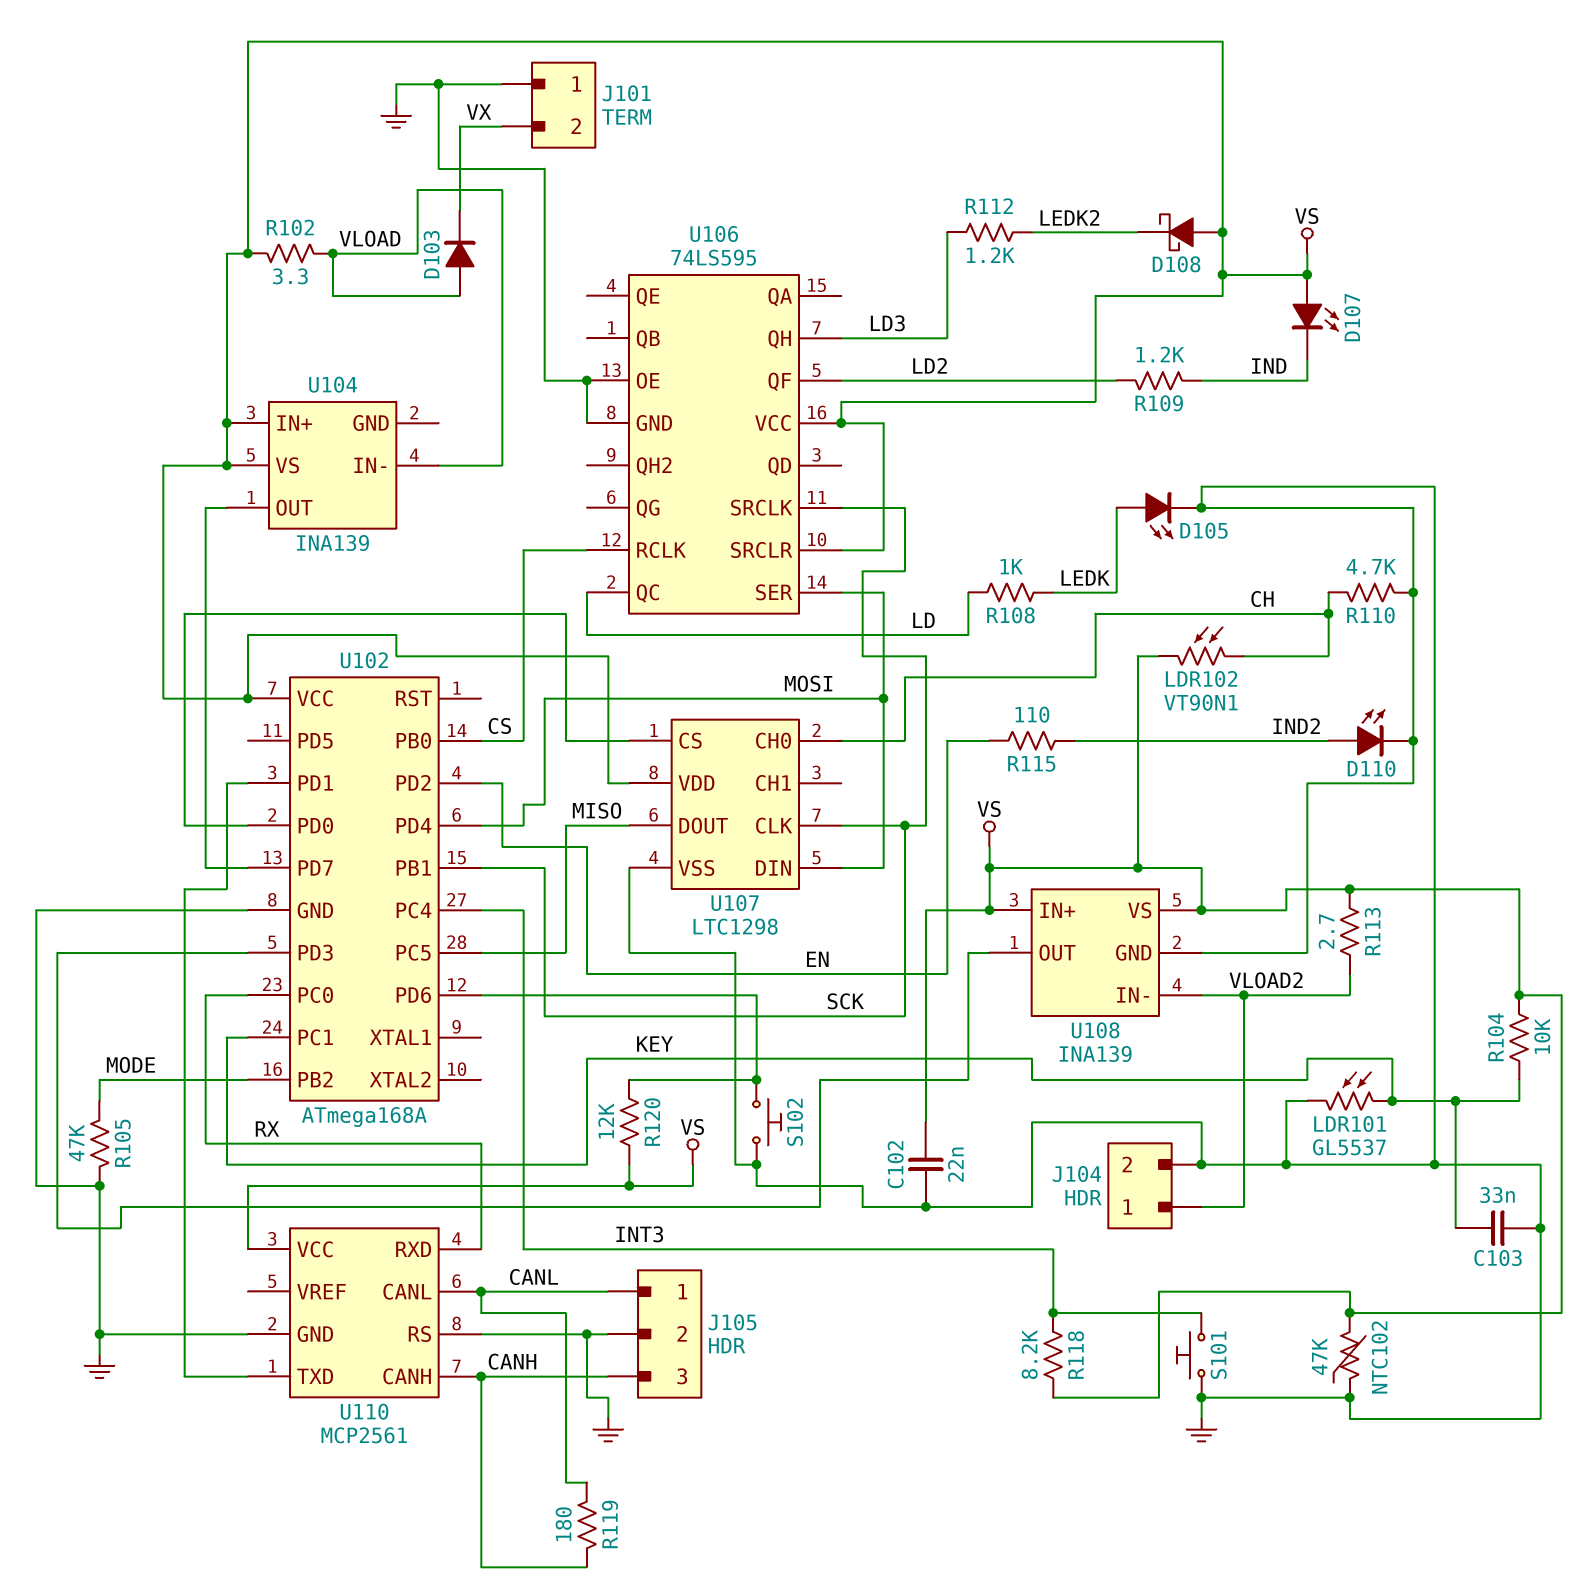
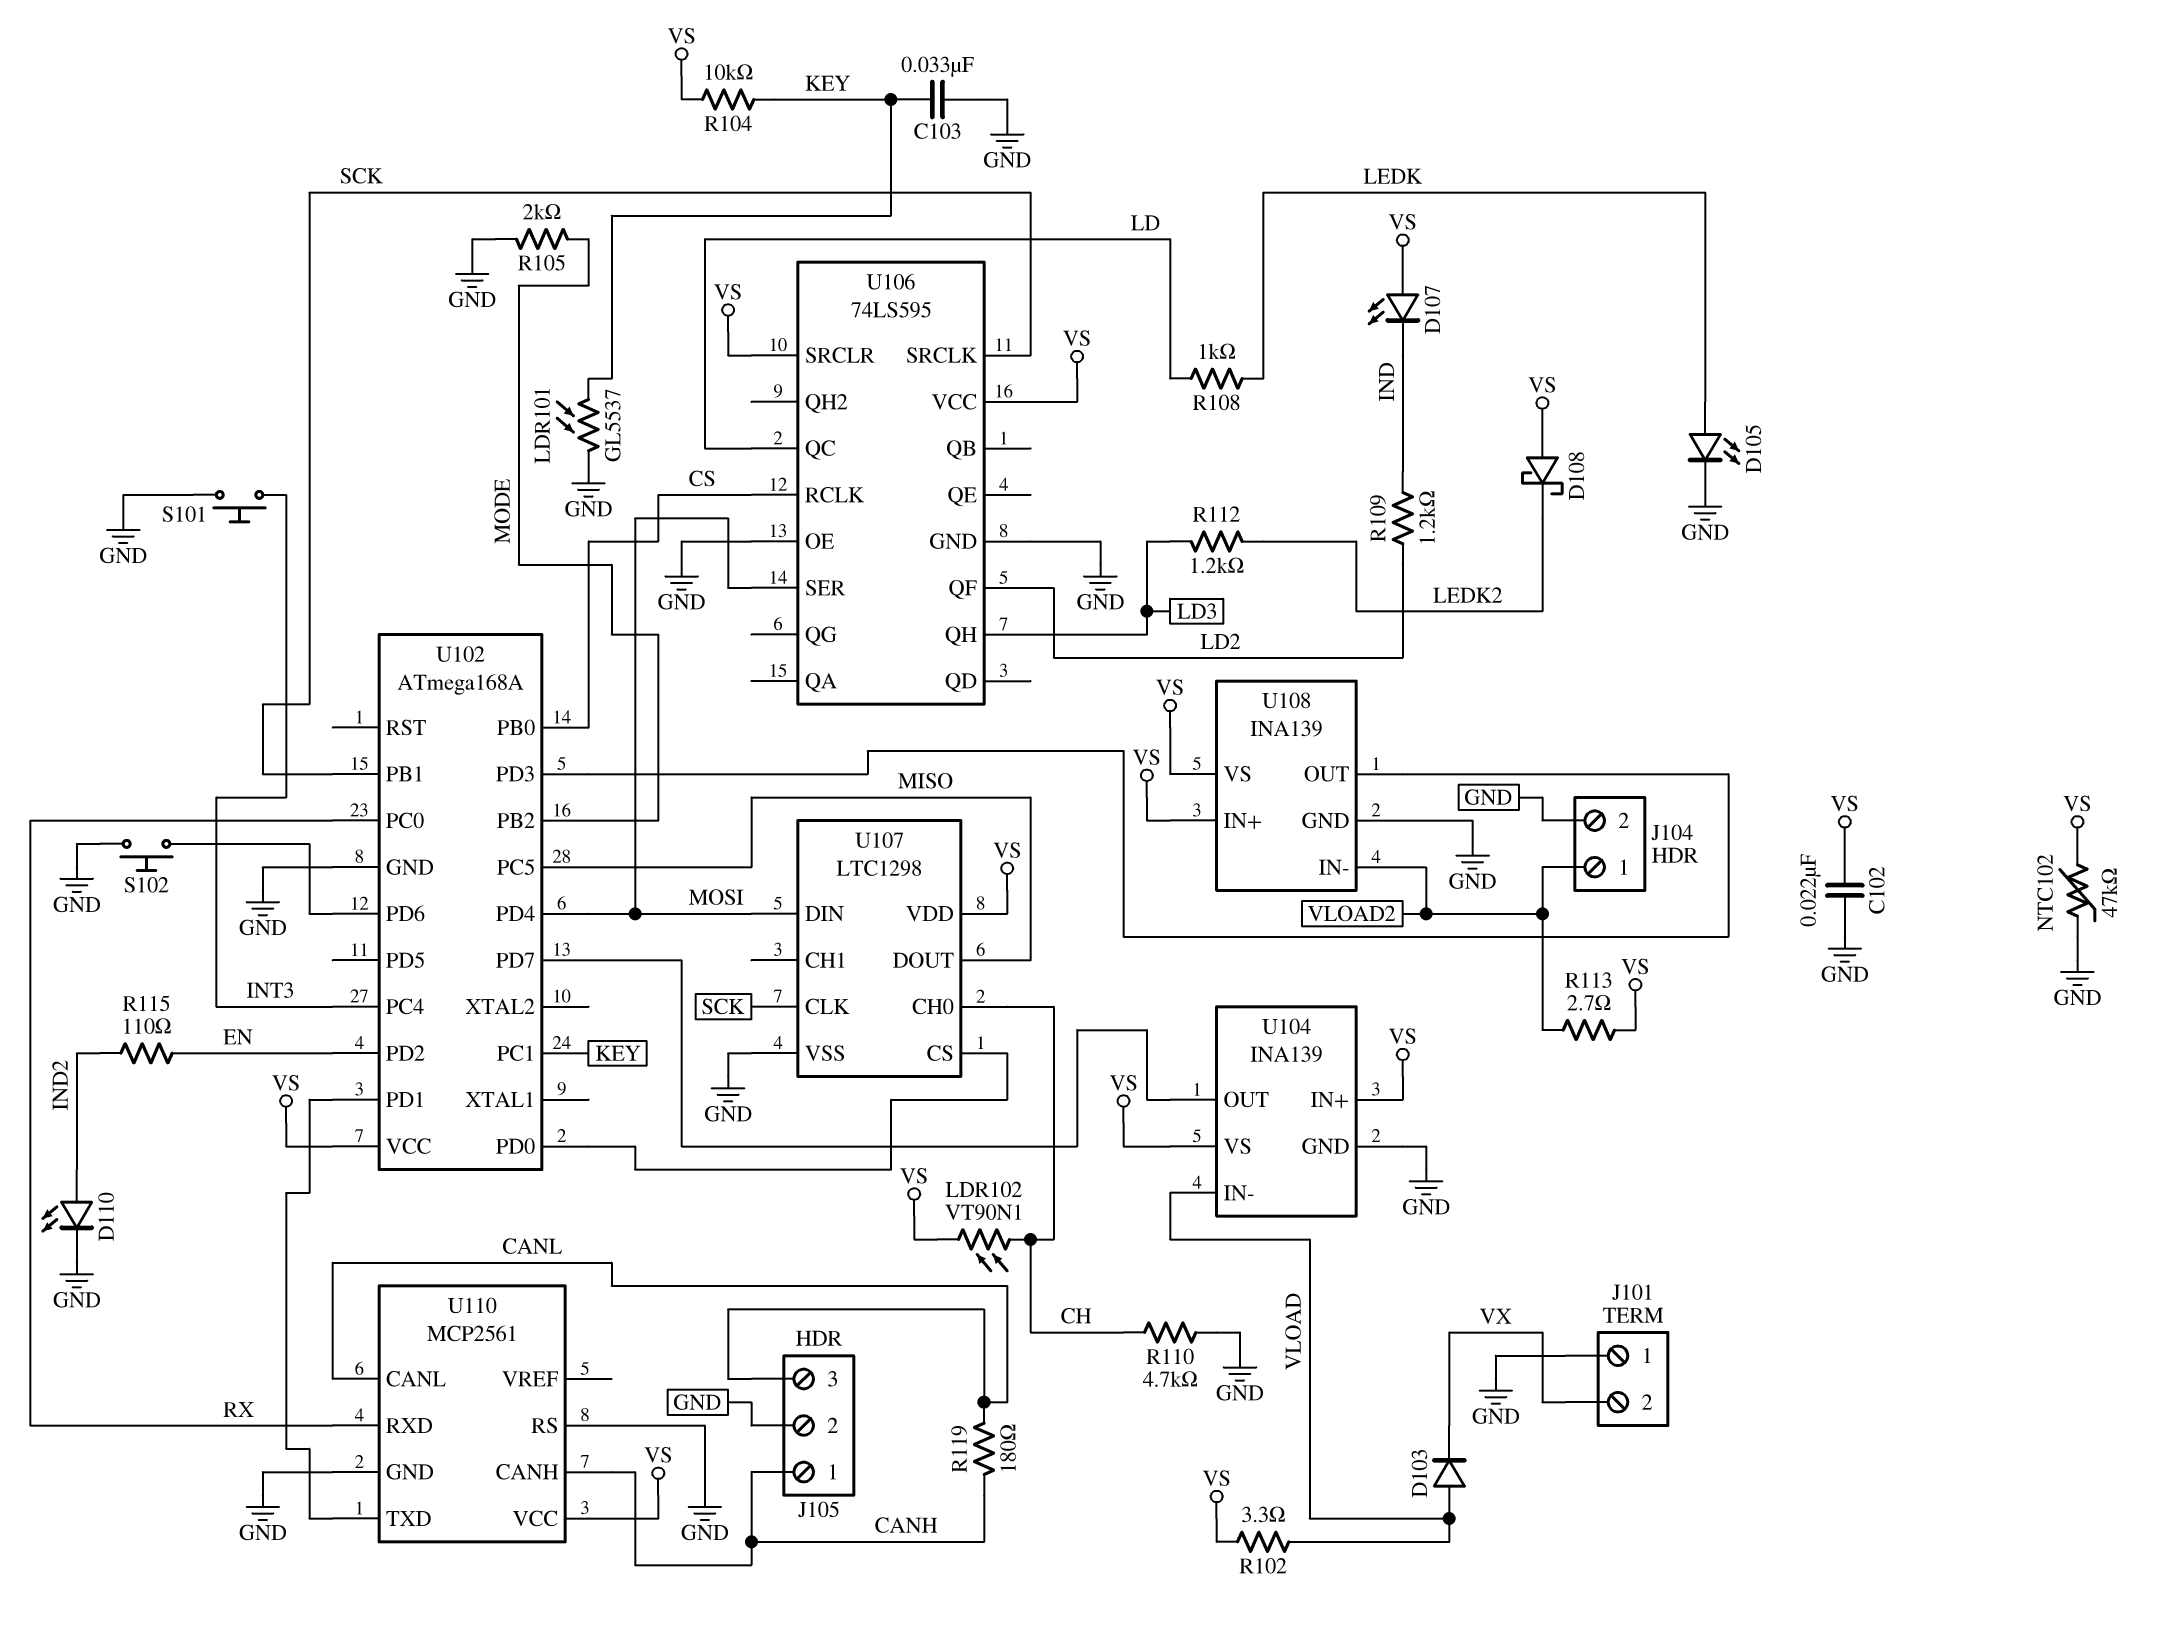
J105 pin 1: CANL -> CANH
J105 pin 3: CANH -> CANL
R105: 47k (GND, MODE) -> 2k (GND, MODE)
R118: 8.2k (INT3, VS) -> none
R120: 12k (U102/PD6, VS) -> none
U104 pin GND: none -> GND

